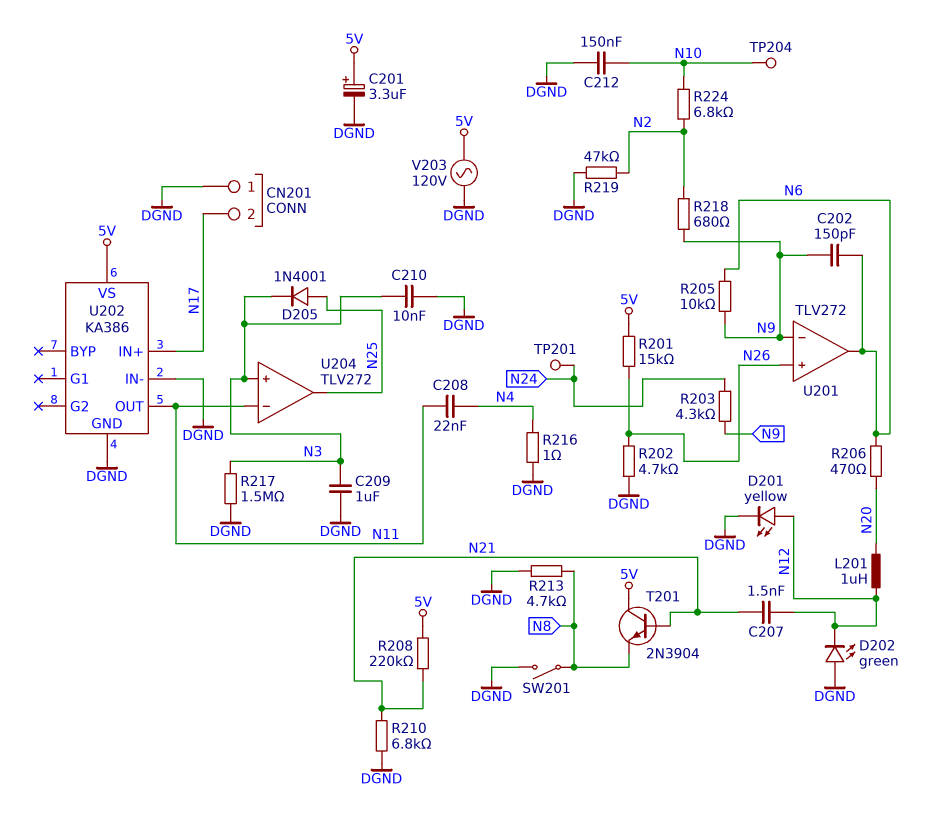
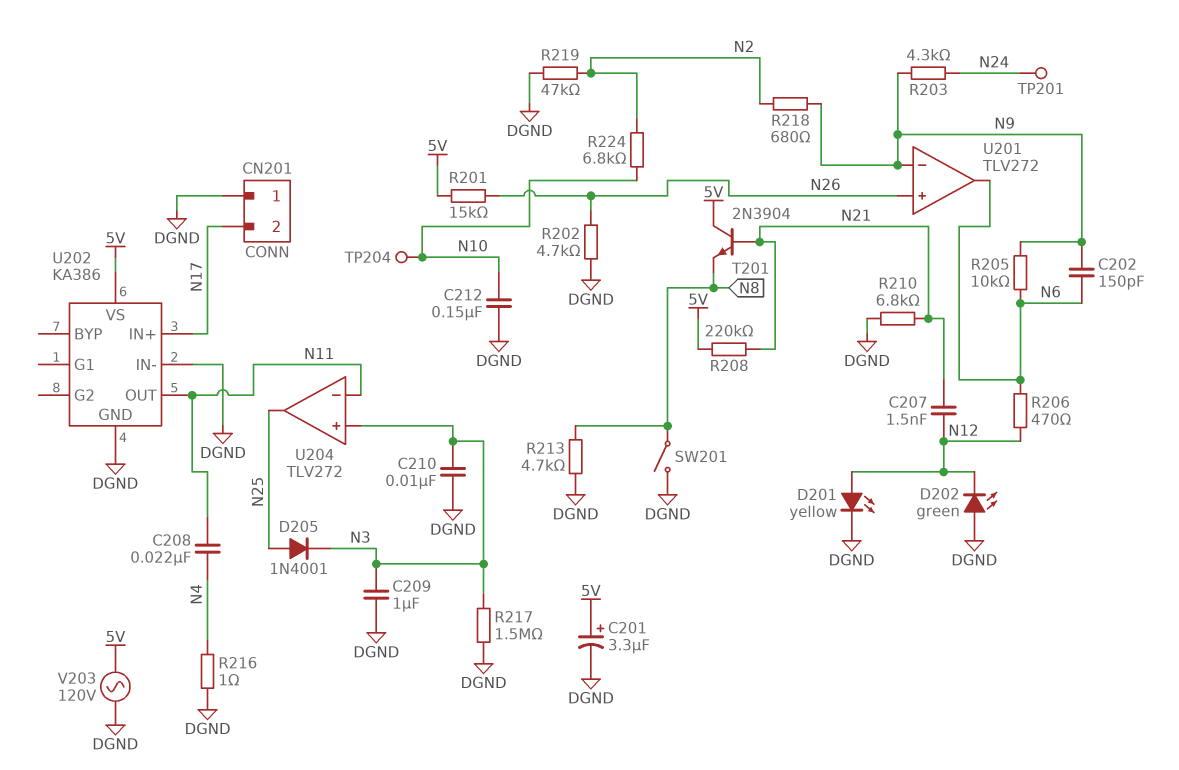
L201: 1uH (N12, N20) -> none
R206: 470 (N6, N20) -> 470 (N6, N12)

